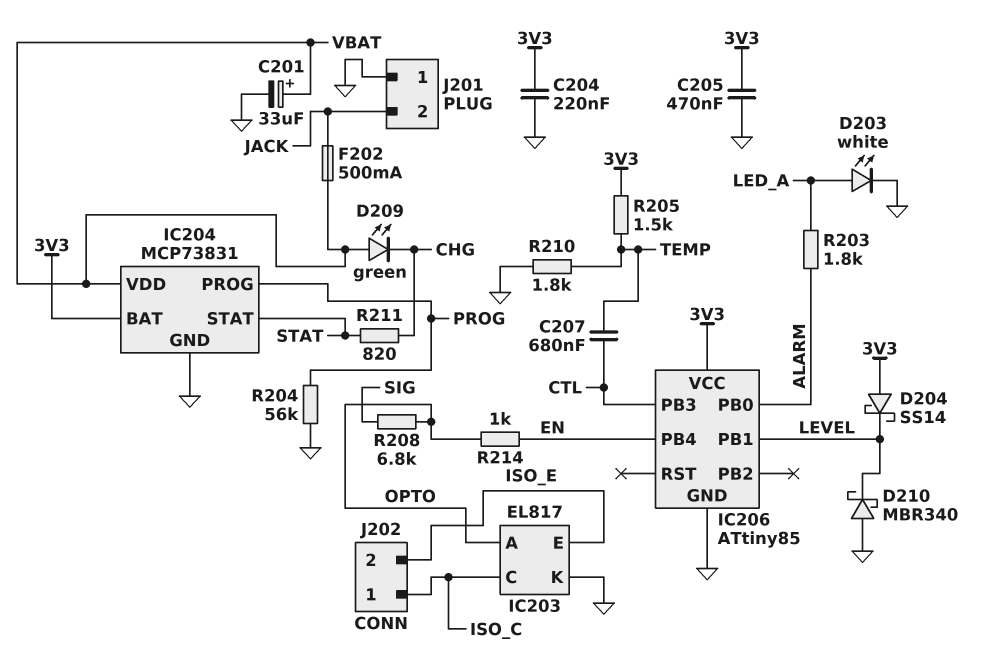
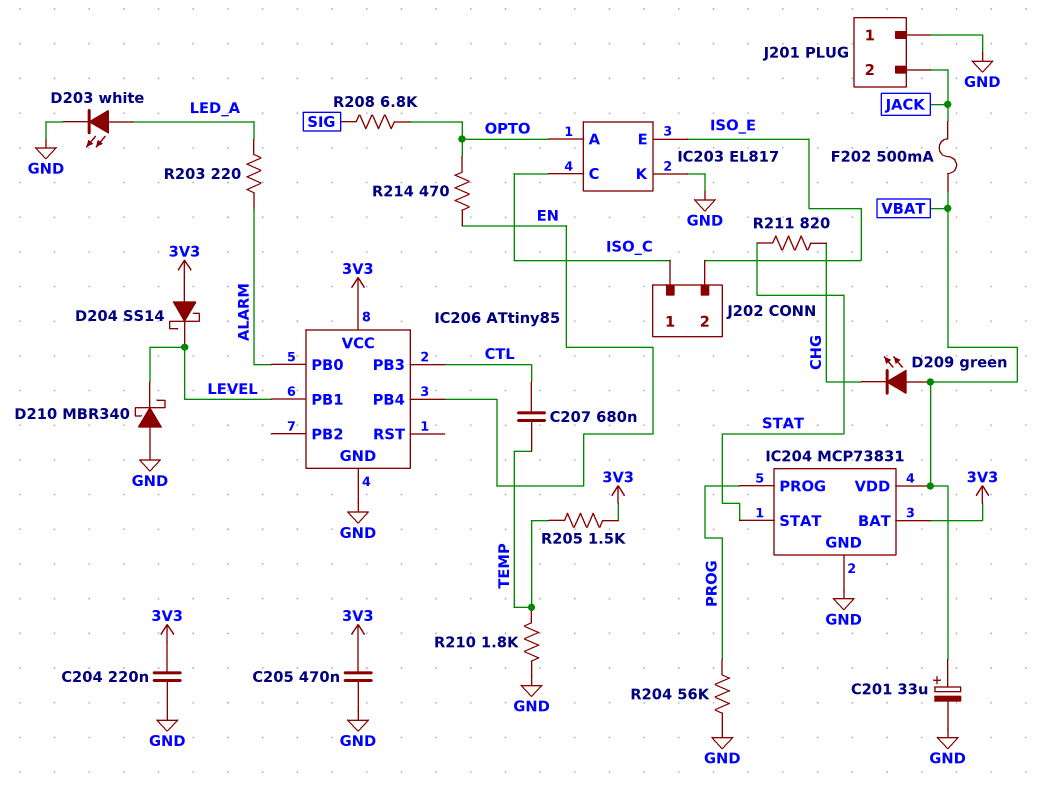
R203: 1.8k (ALARM, LED_A) -> 220 (ALARM, LED_A)
R214: 1k (EN, OPTO) -> 470 (EN, OPTO)

